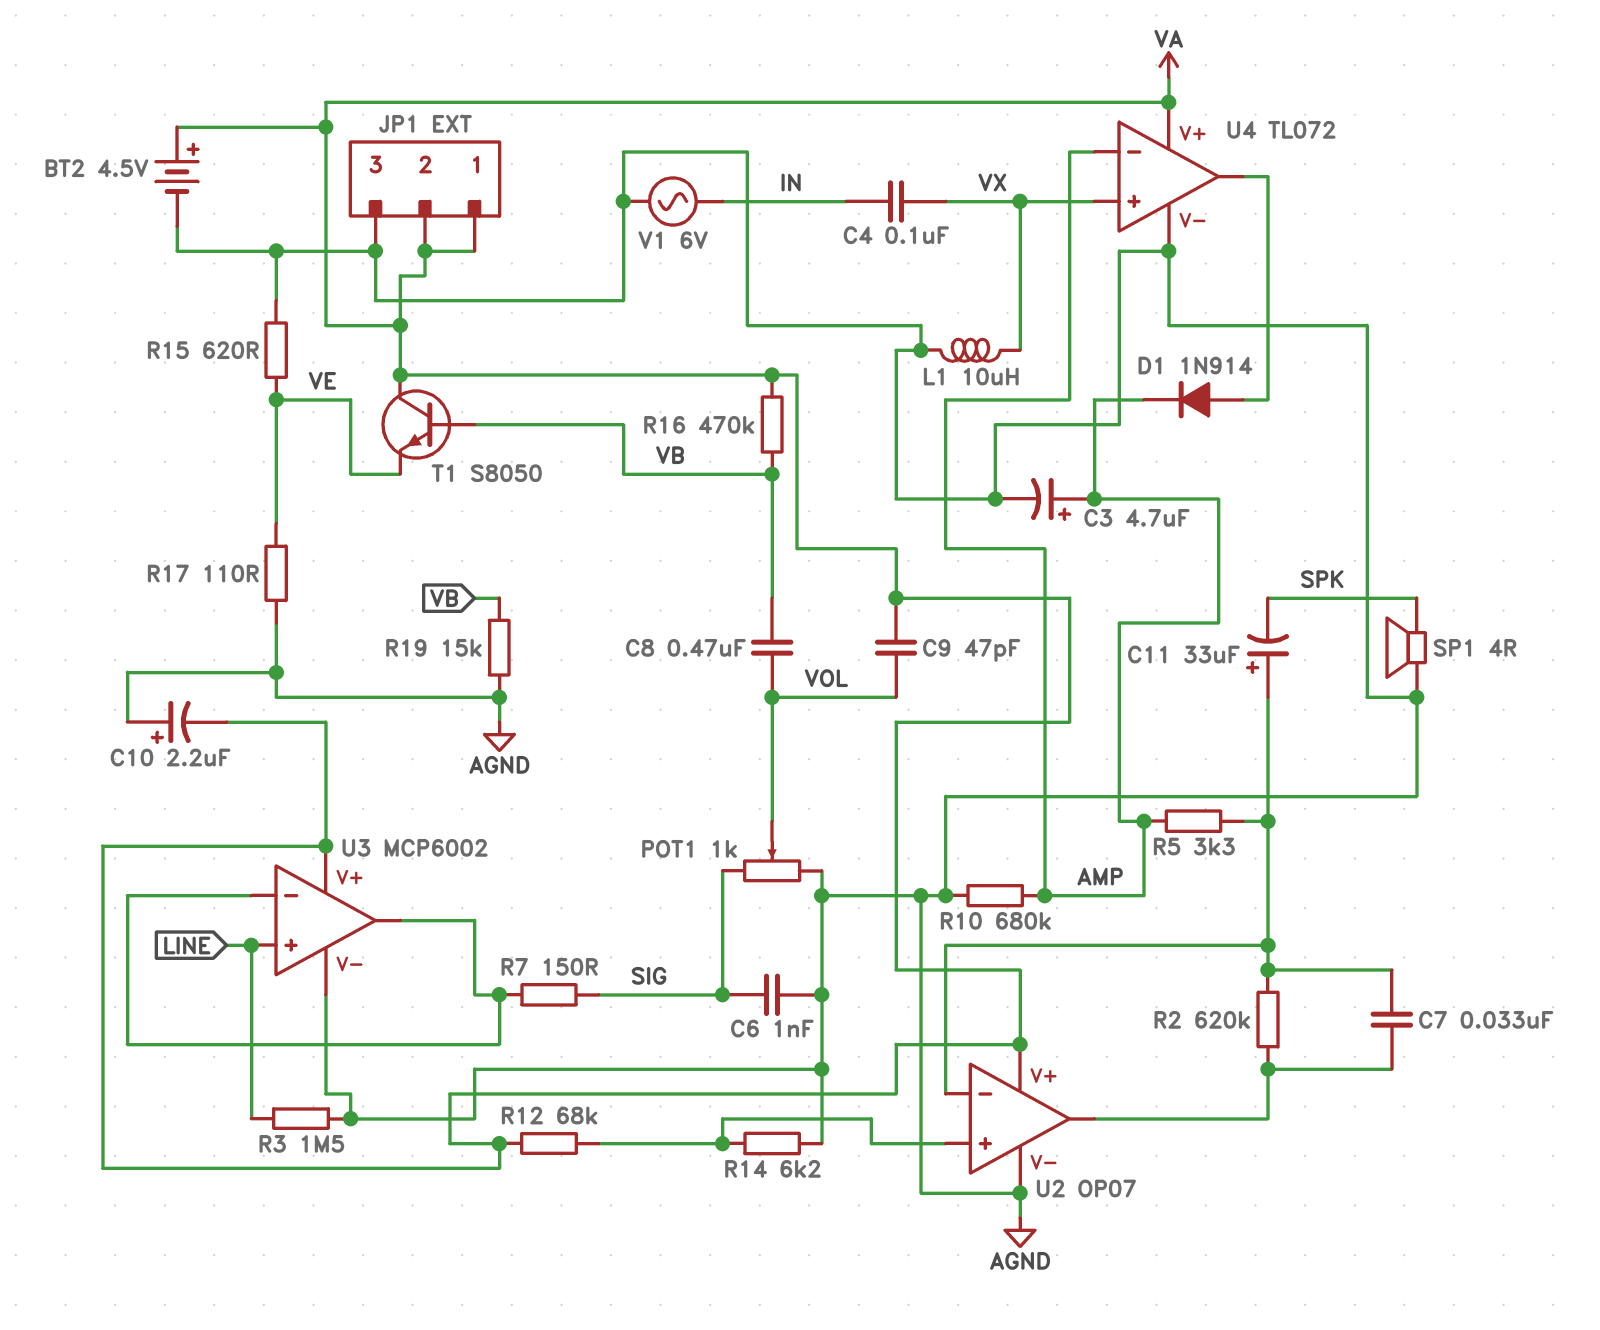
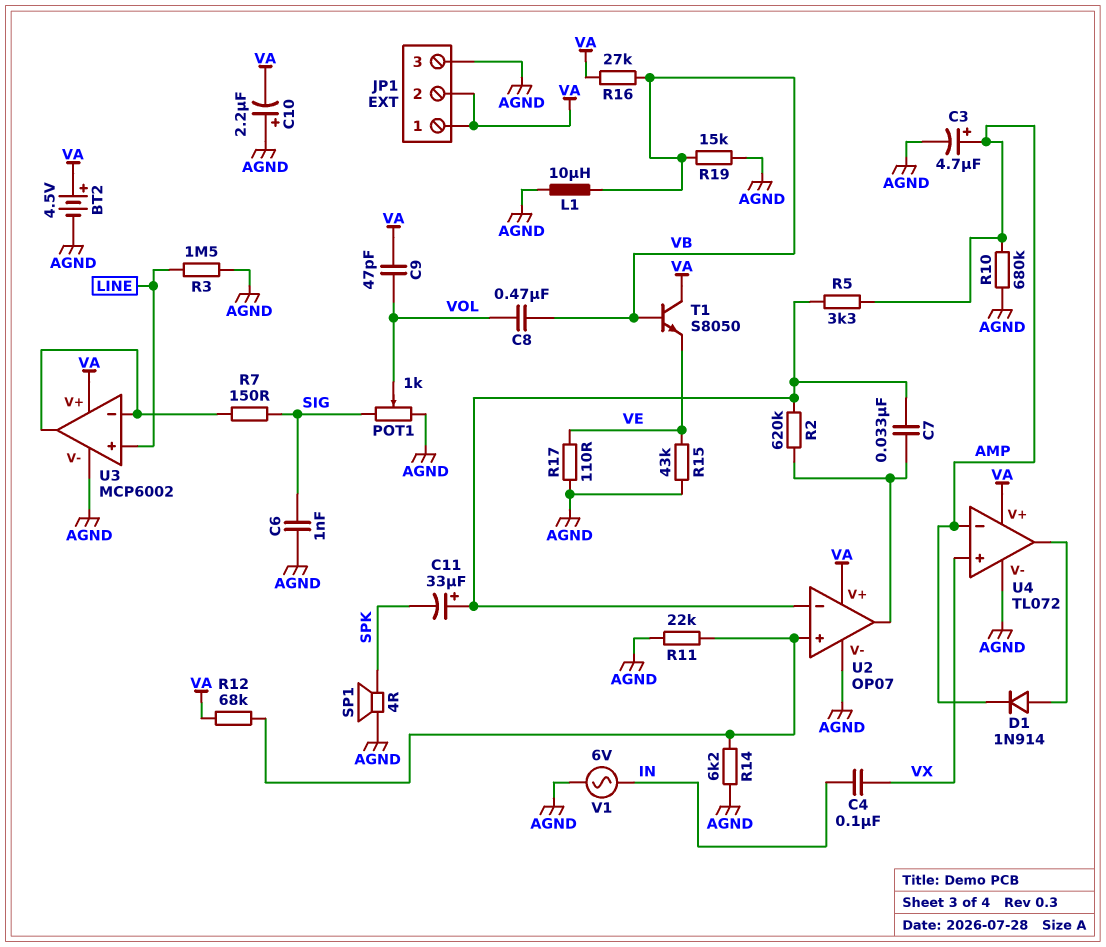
L1: 10uH (AGND, VX) -> 10uH (AGND, VB)
R11: none -> 22k (AGND, U2/in+)
R15: 620 (AGND, VE) -> 43k (AGND, VE)
R16: 470k (VA, VB) -> 27k (VA, VB)

